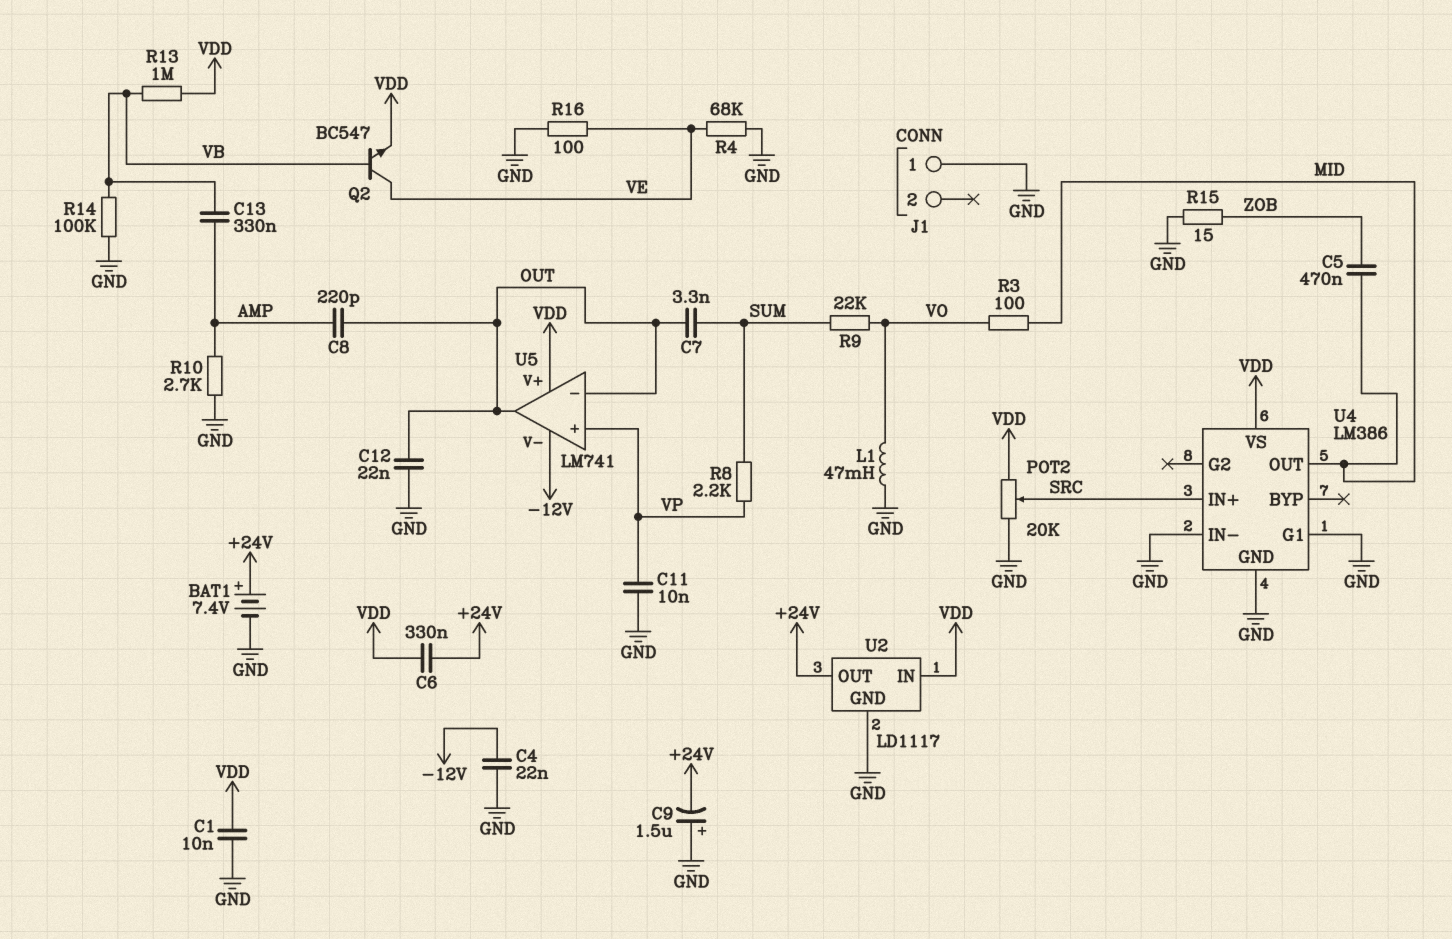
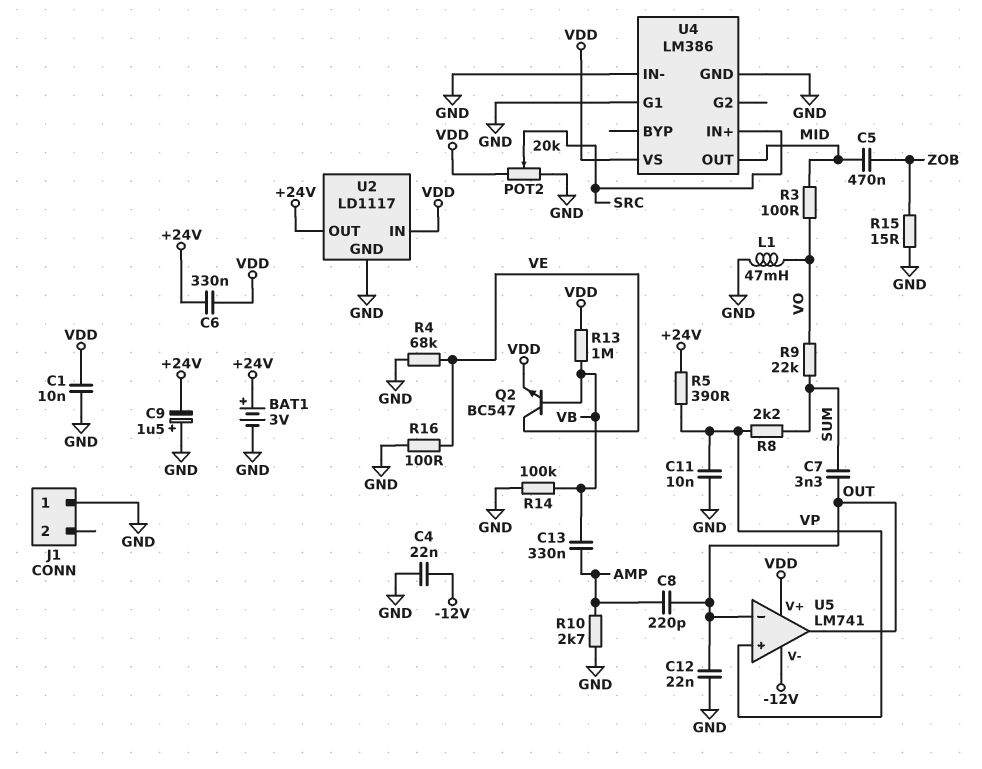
BAT1: 7.4V (plus +24V, minus GND) -> 3V (plus +24V, minus GND)
R5: none -> 390 (+24V, VP)

